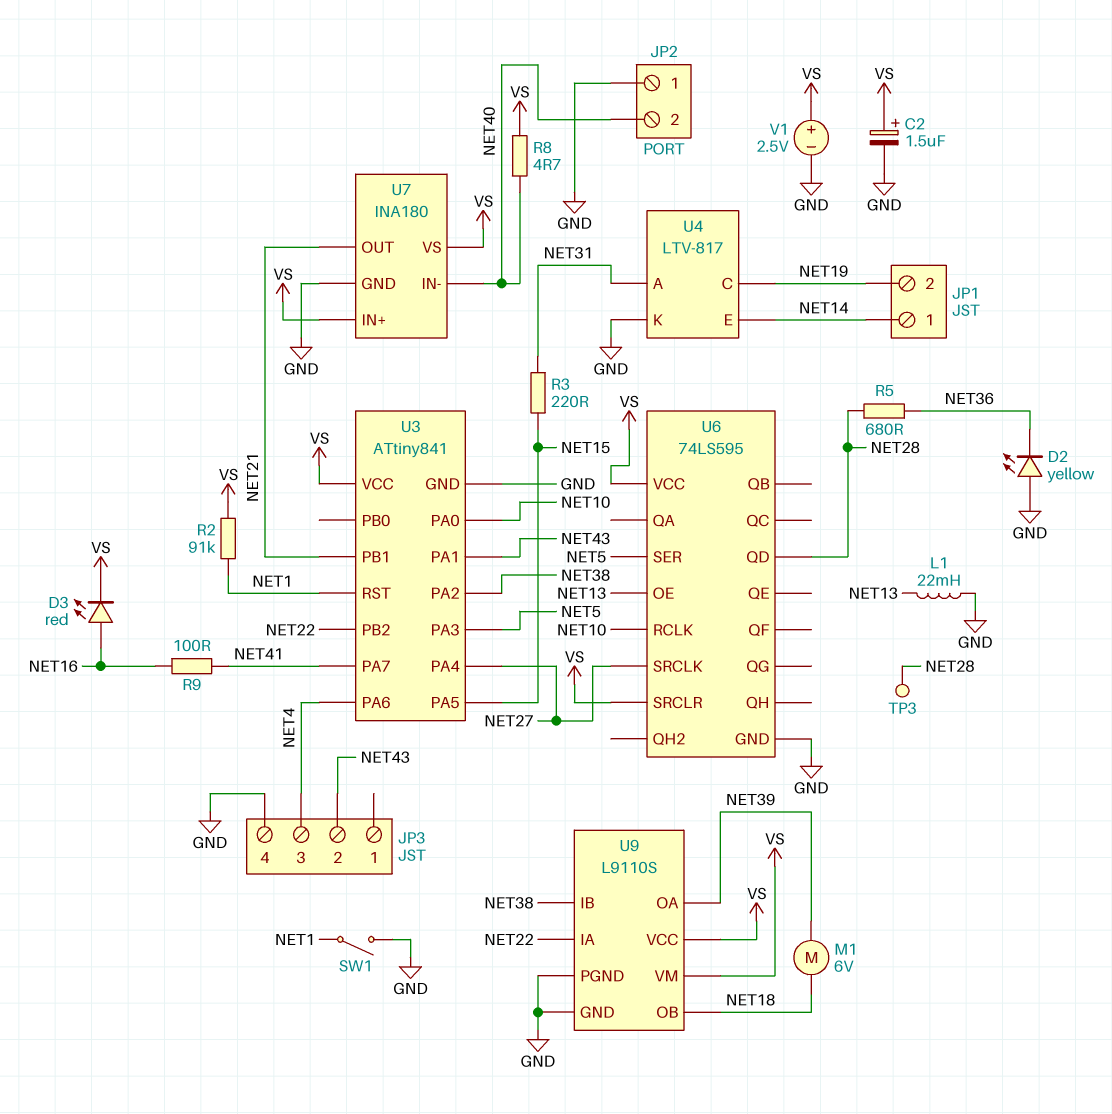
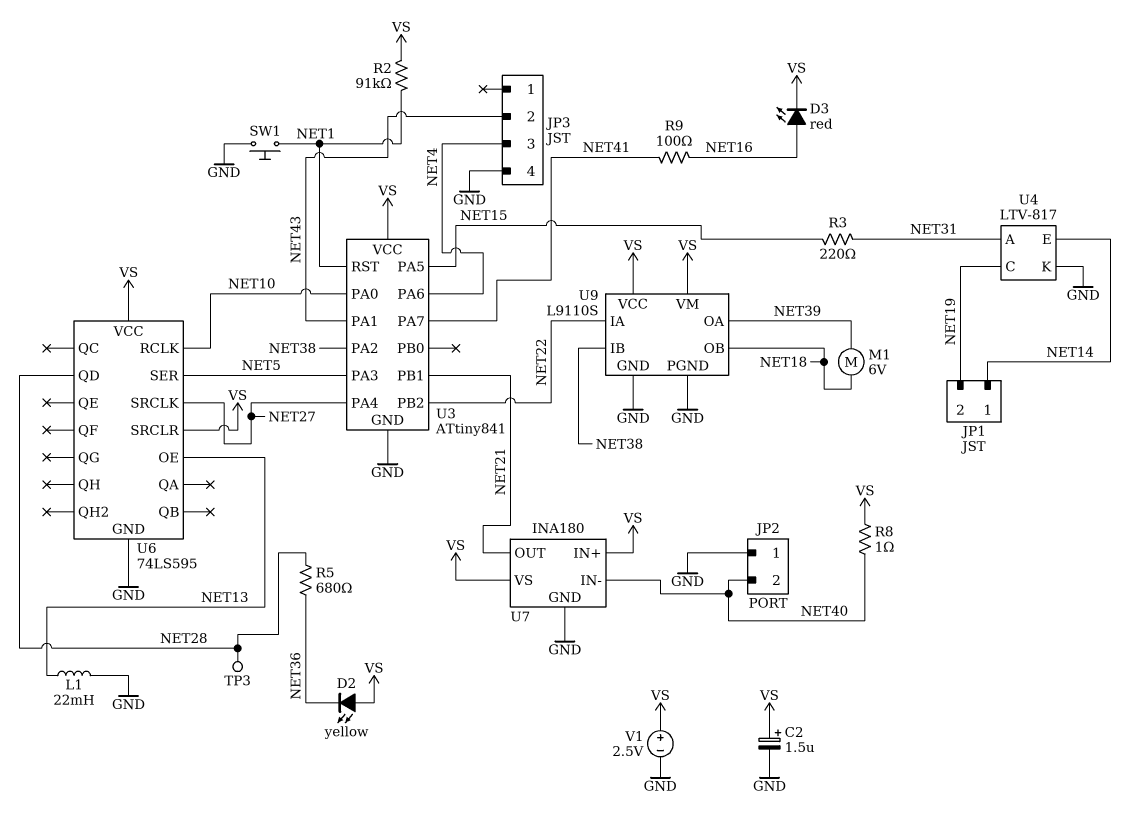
D2: LED yellow (A GND, K NET36) -> LED yellow (A VS, K NET36)
R8: 4.7 (NET40, VS) -> 1 (NET40, VS)
SW1: switch (GND, NET1) -> button (GND, NET1)

